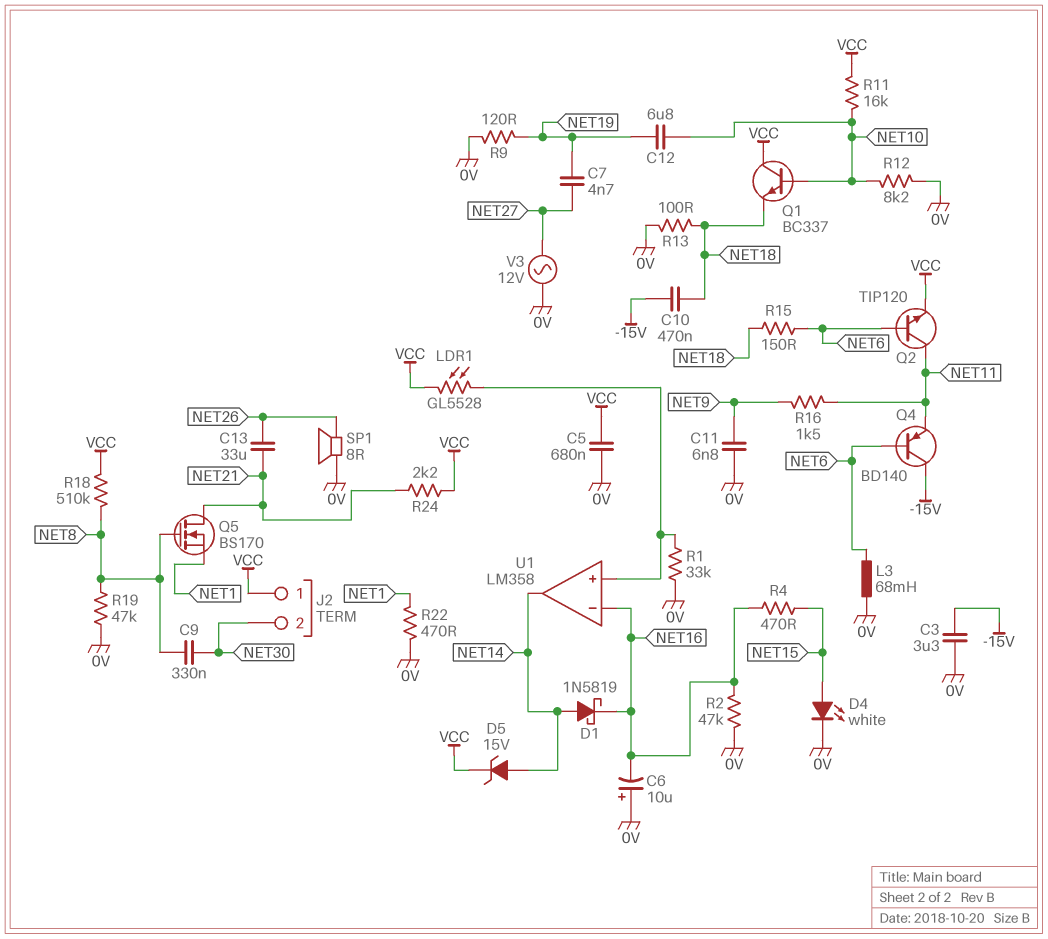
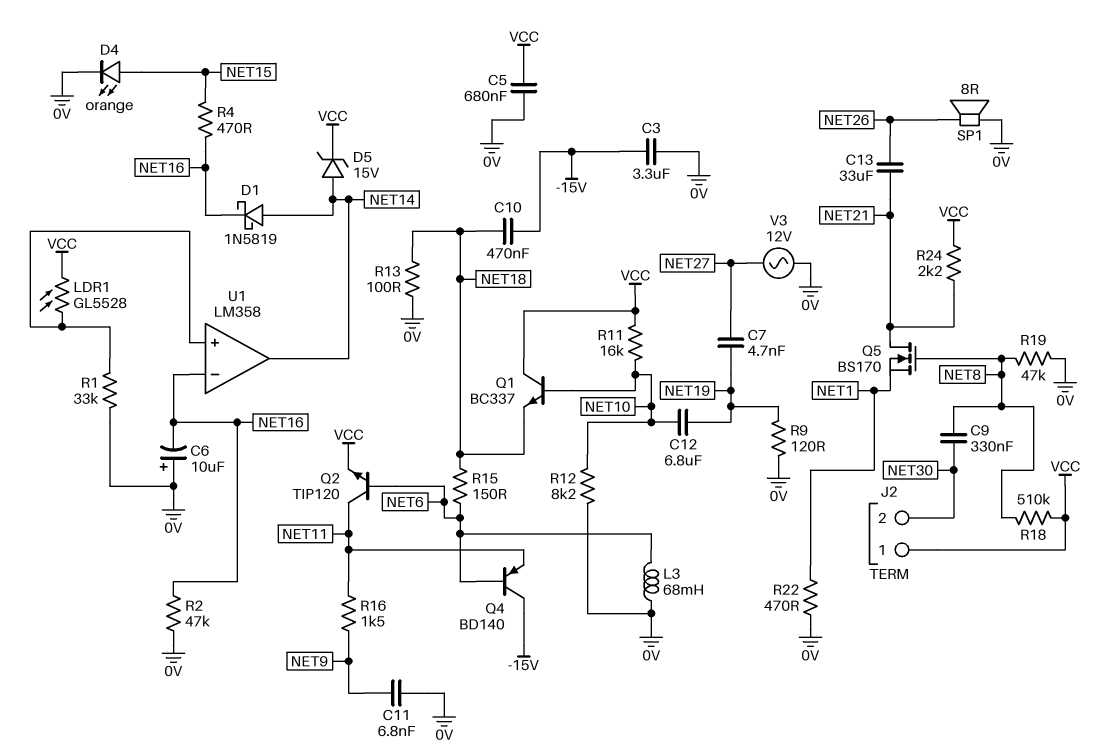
D4: LED white (A NET15, K 0V) -> LED orange (A NET15, K 0V)

